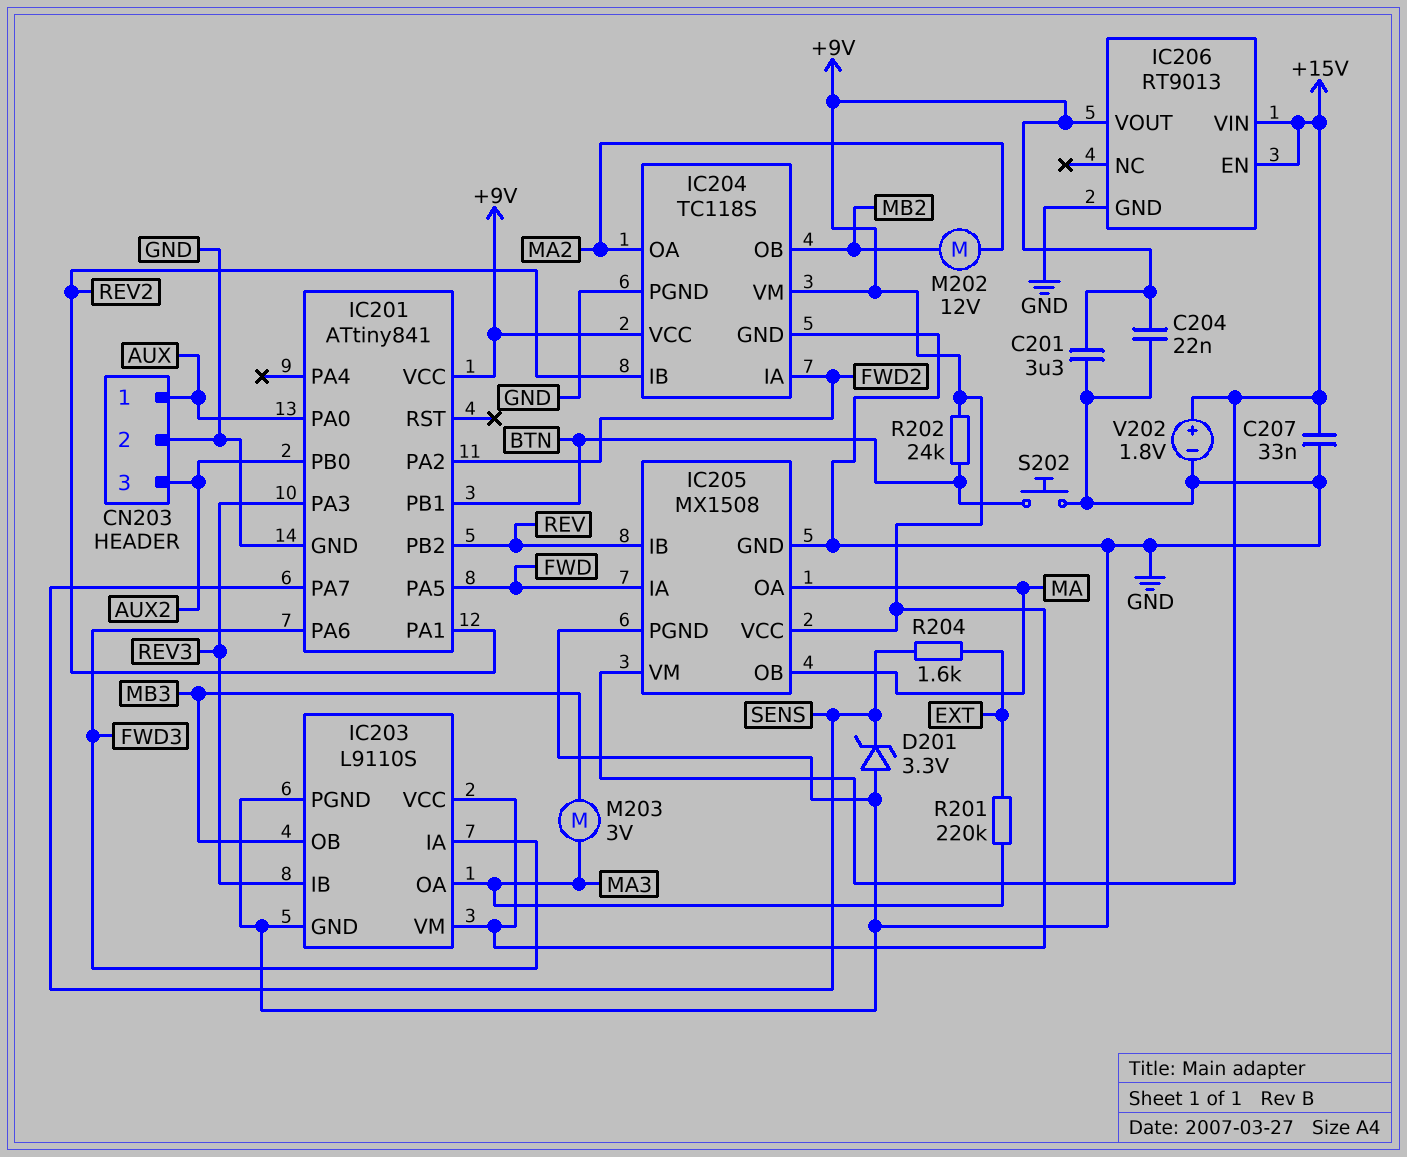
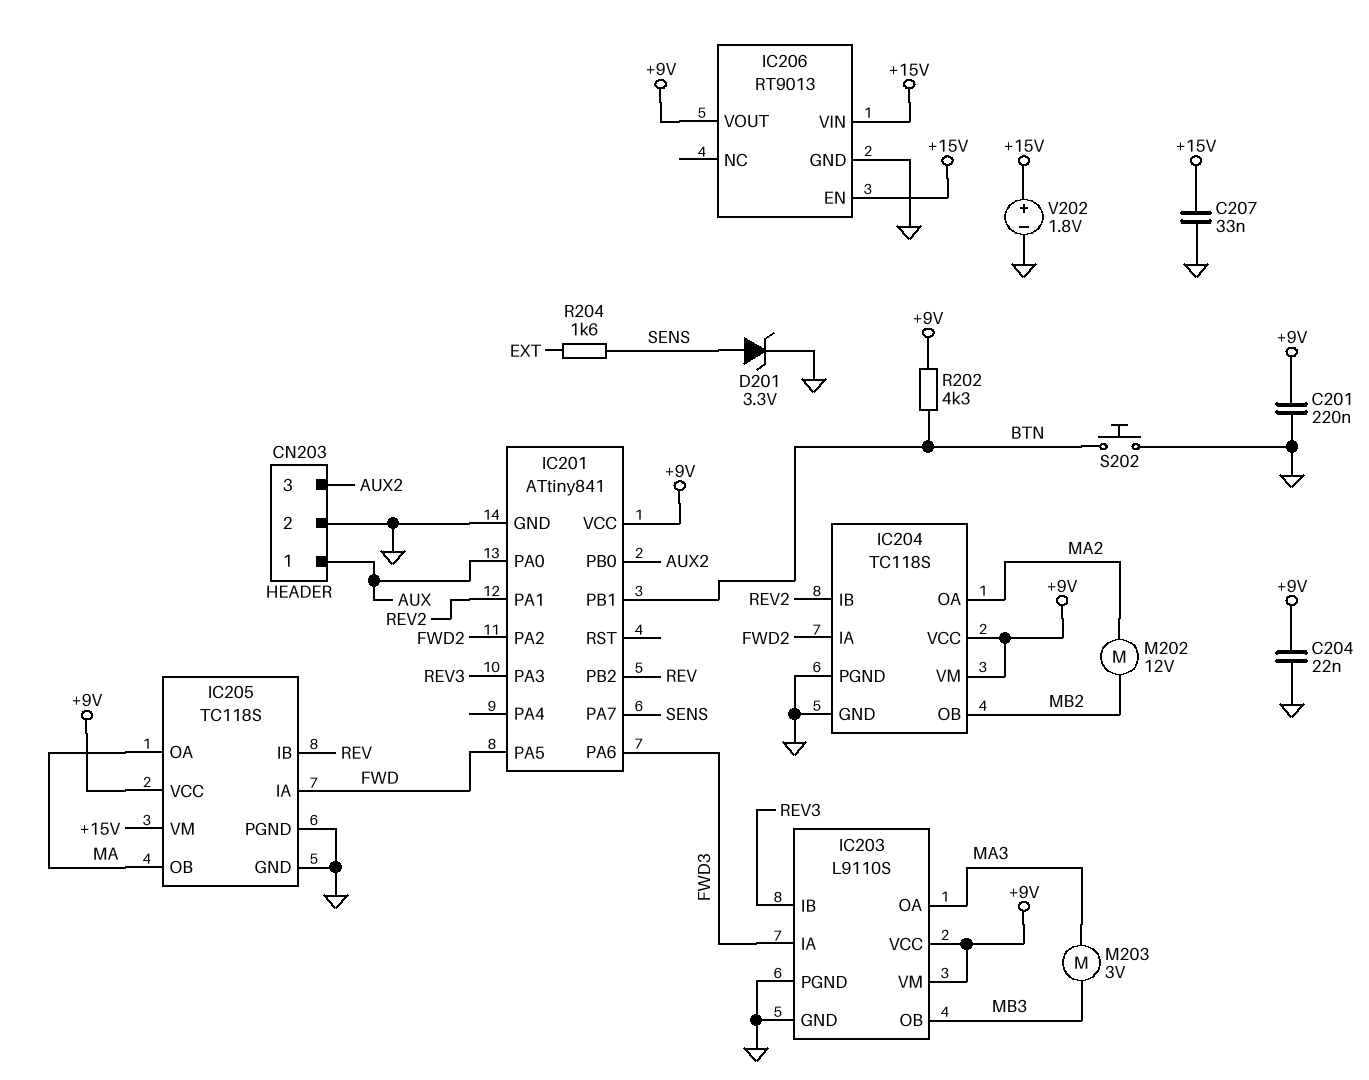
C201: 3.3uF (+9V, GND) -> 220nF (+9V, GND)
D201: zener 3.3V (A GND, K SENS) -> zener 3.3V (A SENS, K GND)
IC205: MX1508 -> TC118S
R201: 220k (EXT, MA3) -> none
R202: 24k (+9V, BTN) -> 4.3k (+9V, BTN)

